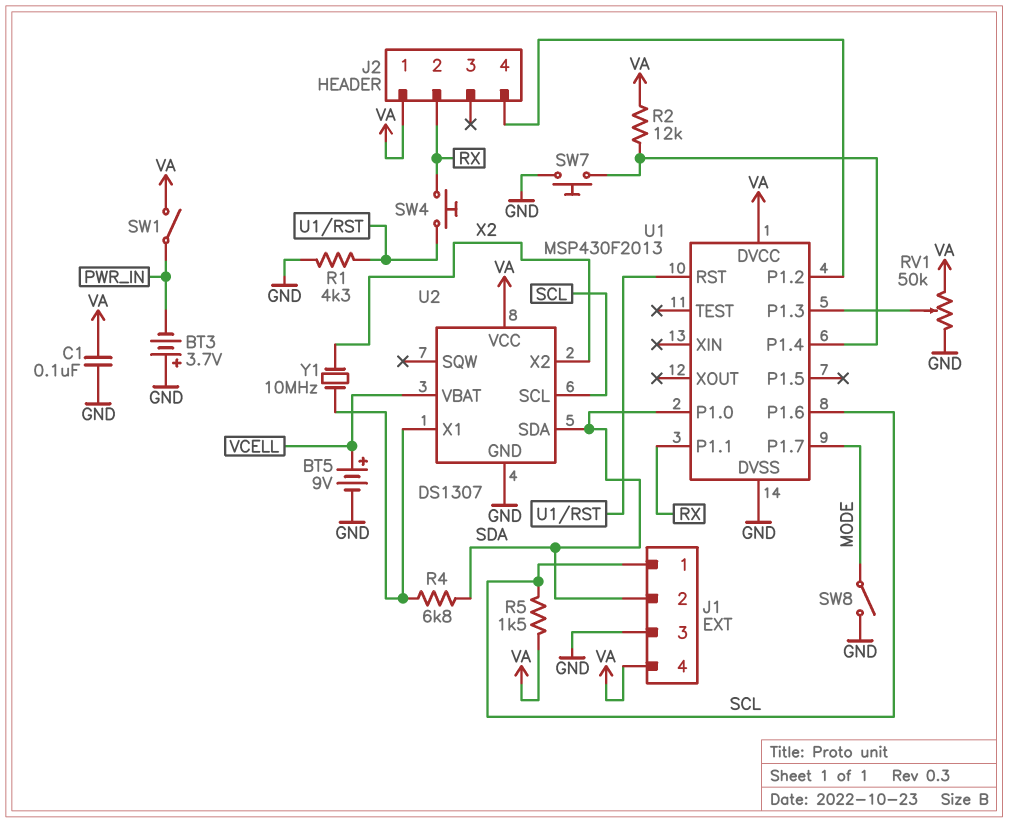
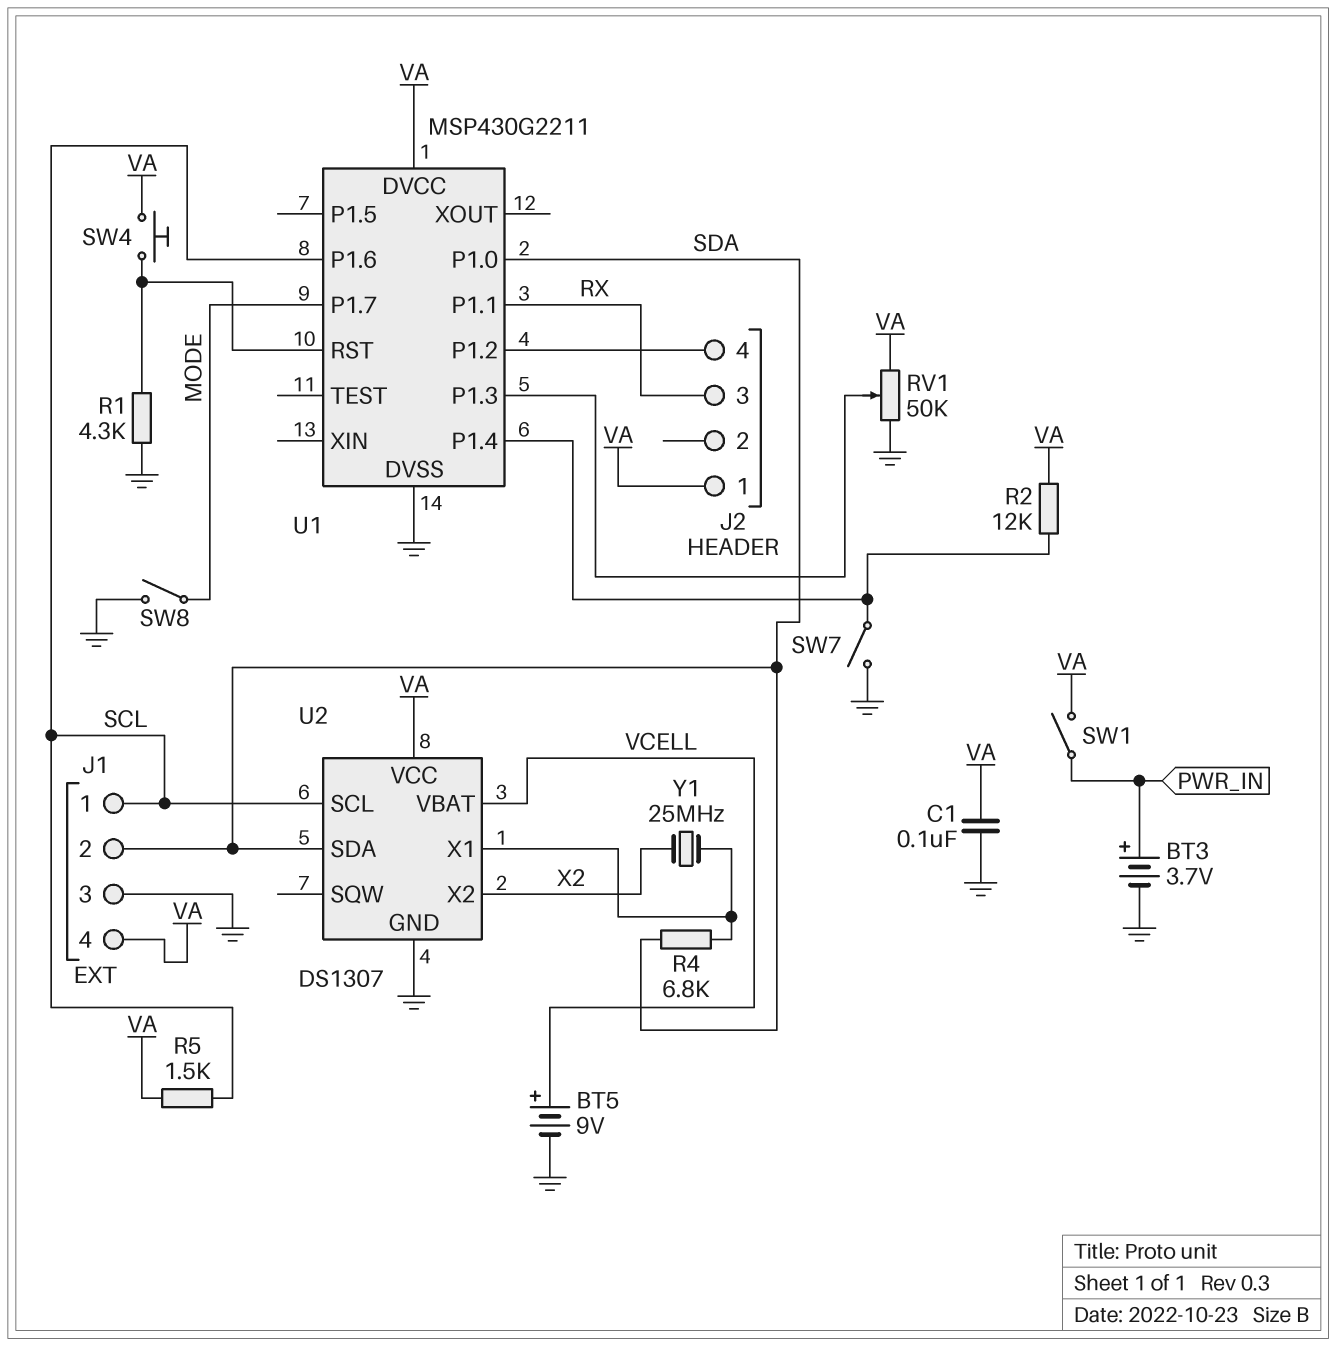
BT3: 3.7V (plus GND, minus PWR_IN) -> 3.7V (plus PWR_IN, minus GND)
J2 pin 2: RX -> none
J2 pin 3: none -> RX
SW4: button (RX, U1/RST) -> button (U1/RST, VA)
SW7: button (GND, U1/P1.4) -> switch (GND, U1/P1.4)
U1: MSP430F2013 -> MSP430G2211
Y1: 10MHz (U2/X1, X2) -> 25MHz (U2/X1, X2)

